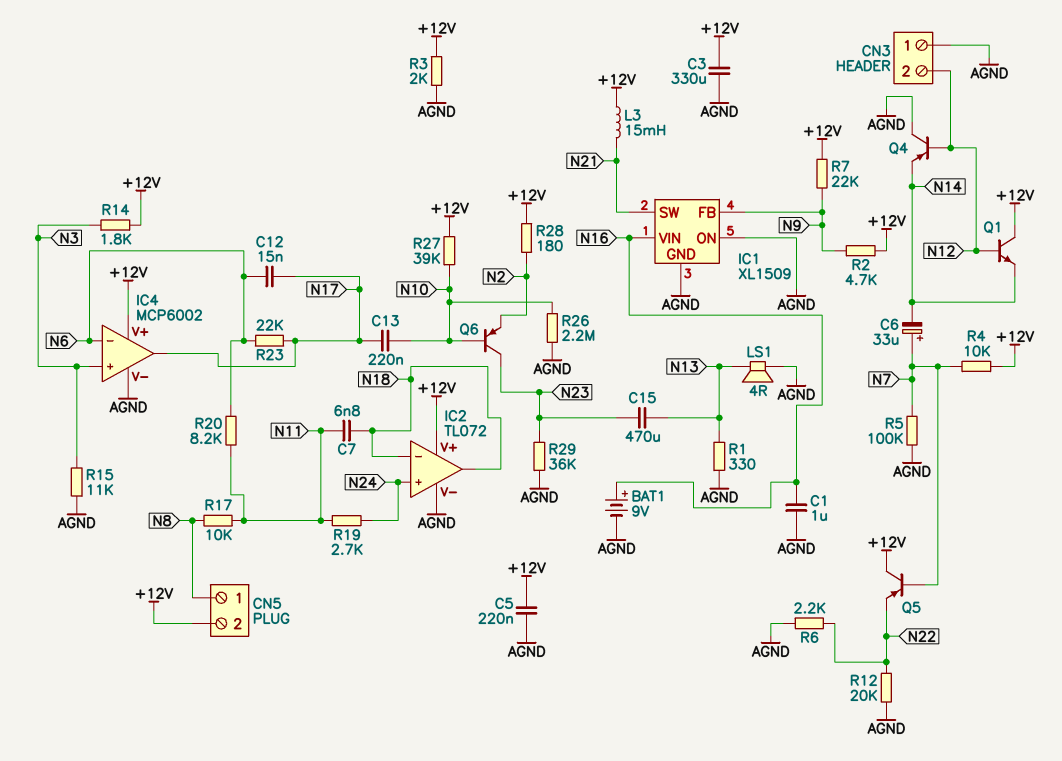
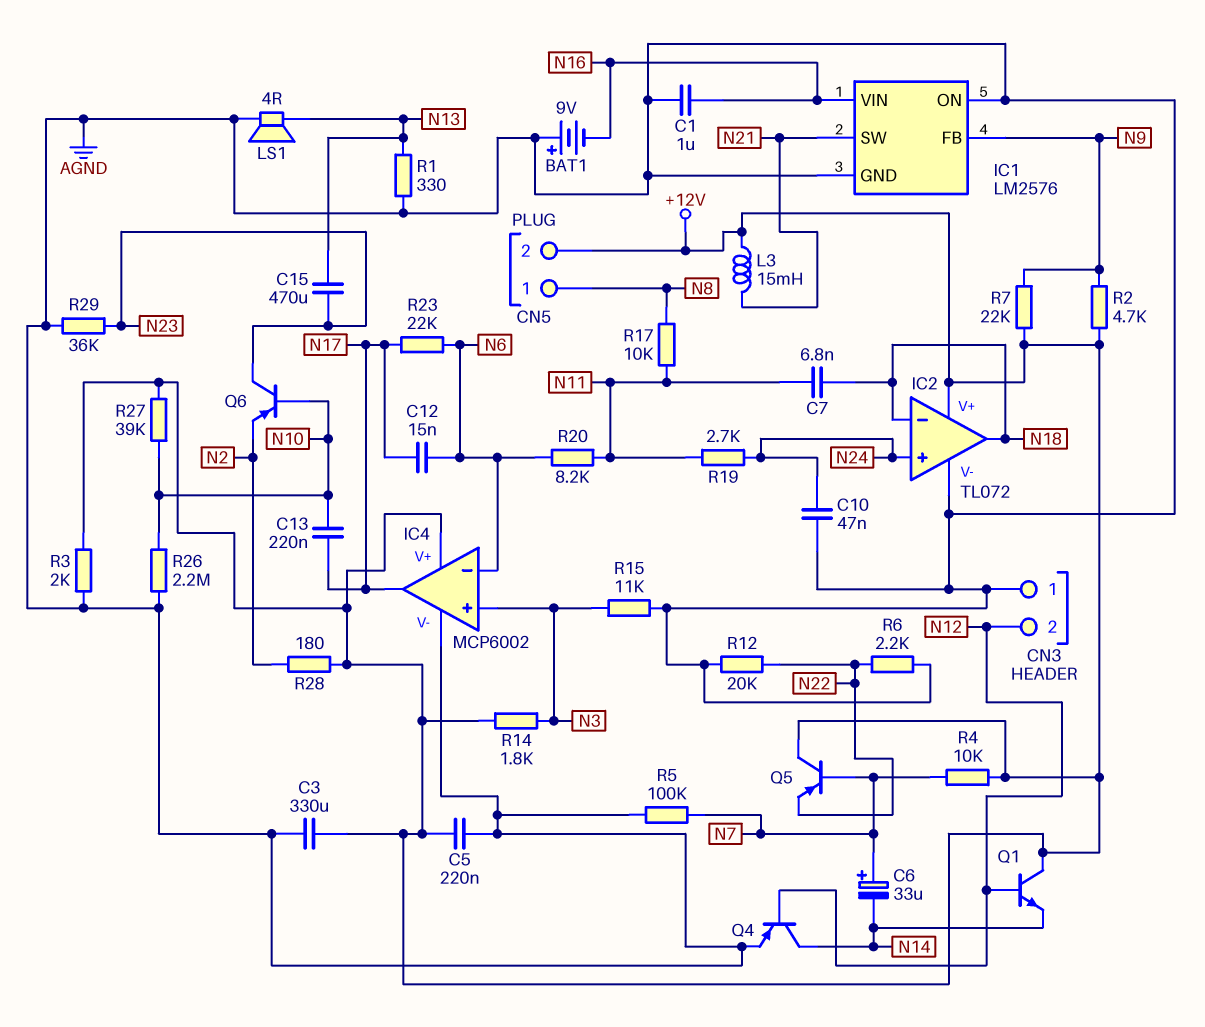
BAT1: 9V (plus N16, minus AGND) -> 9V (plus AGND, minus N16)
C10: none -> 47nF (AGND, N24)
IC1: XL1509 -> LM2576
Q4: PNP (B N12, C AGND, E N14) -> PNP (B N12, C N14, E AGND)

